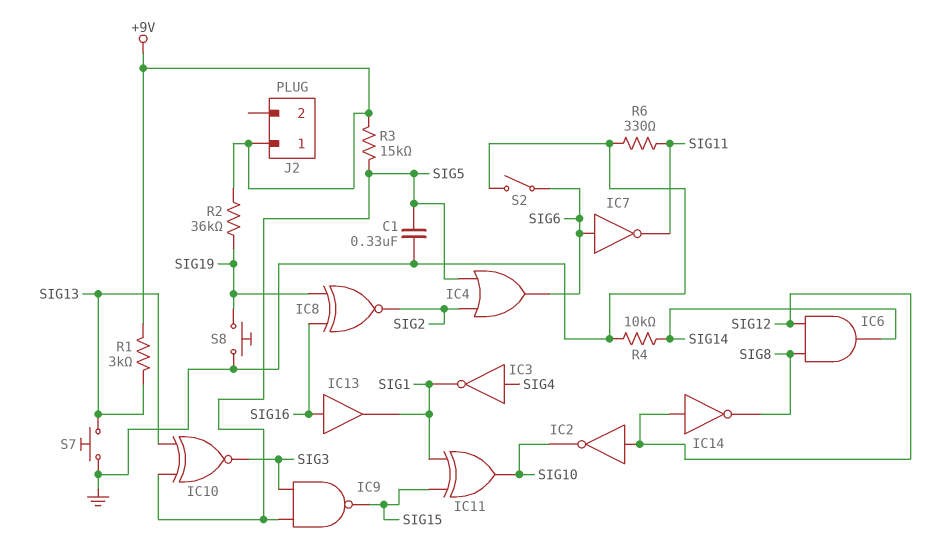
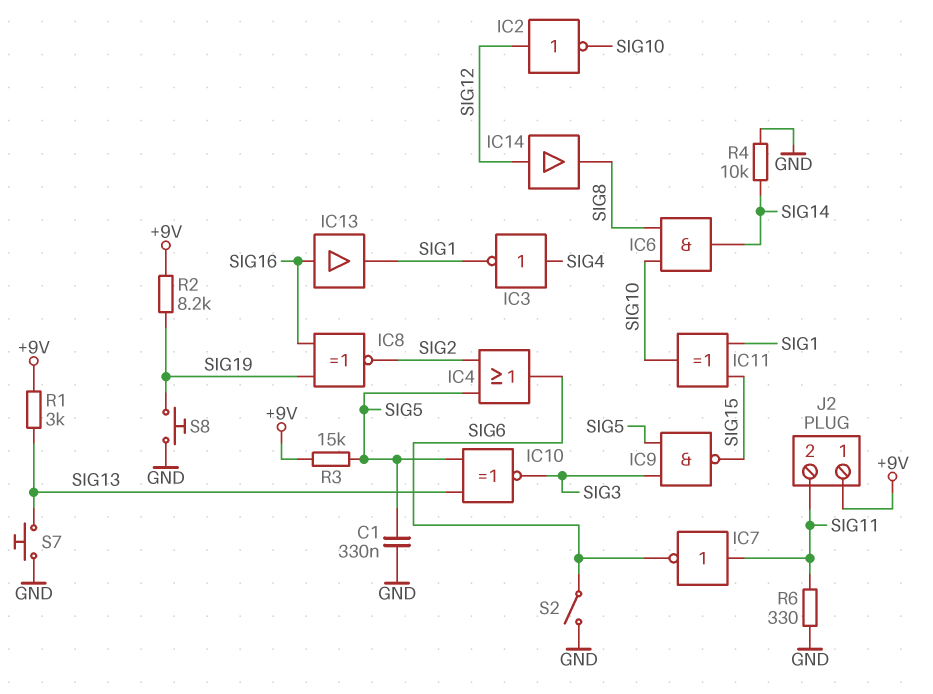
IC6: AND (in SIG8, in SIG12, out SIG14) -> AND (in SIG8, in SIG10, out SIG14)
IC7: NOT (in SIG6, out SIG11) -> NOT (in SIG11, out SIG6)
IC14: NOT (in SIG12, out SIG8) -> buffer (in SIG12, out SIG8)
J2 pin 2: none -> SIG11
R2: 36k (+9V, SIG19) -> 8.2k (+9V, SIG19)

